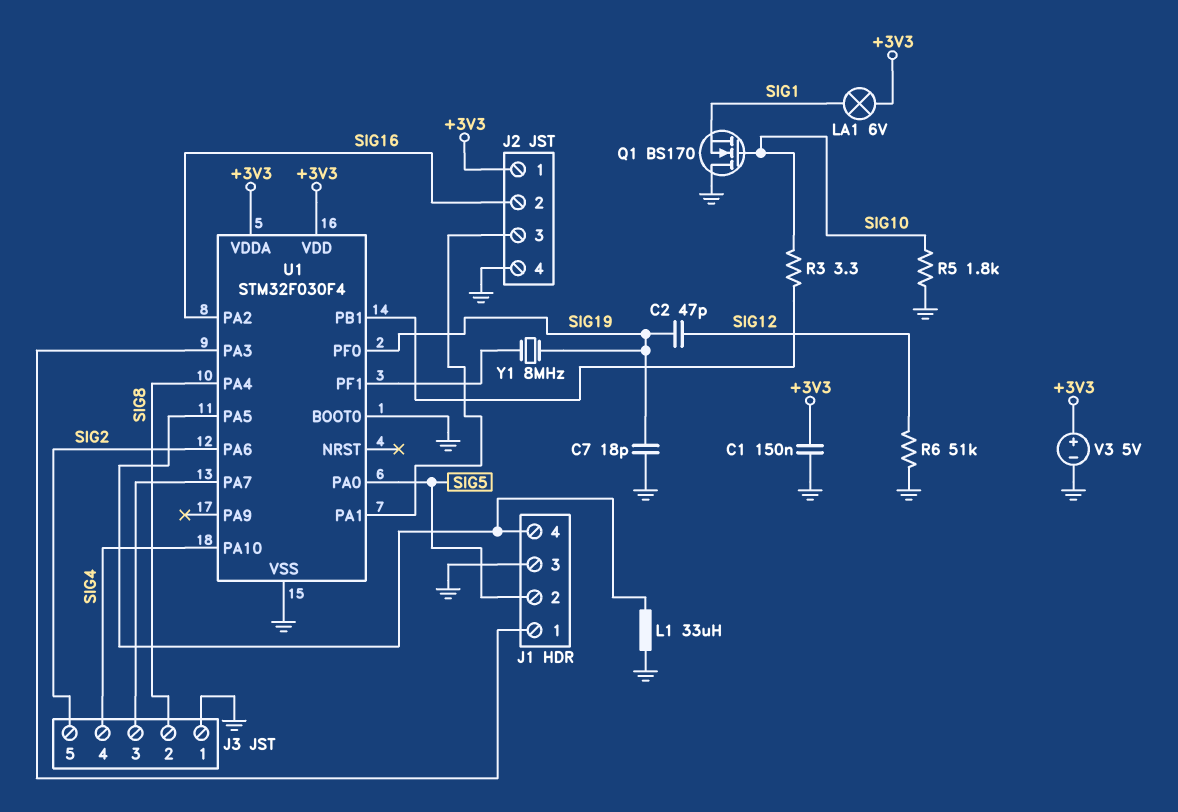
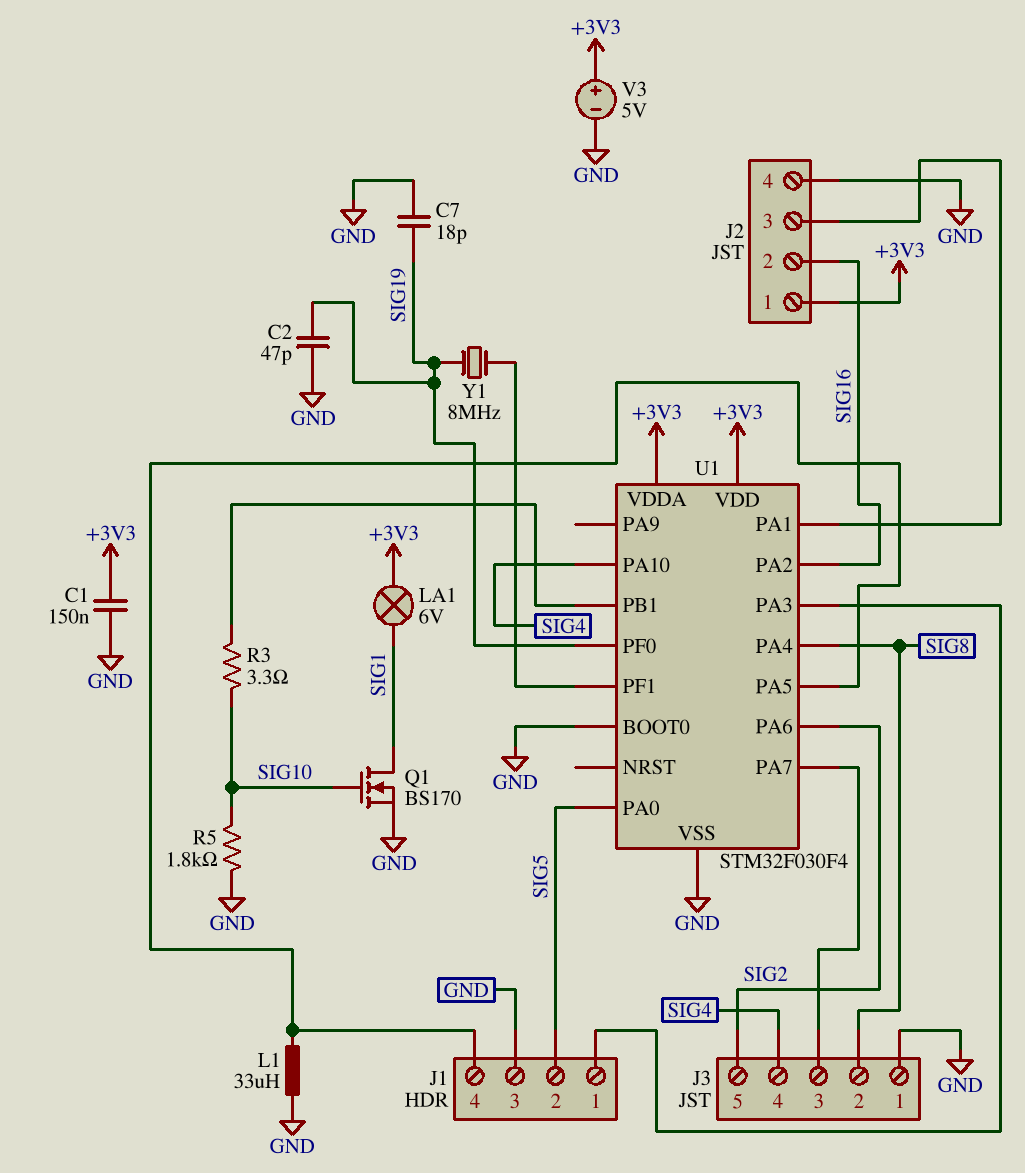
C2: 47pF (SIG12, SIG19) -> 47pF (GND, SIG19)
Q1: NMOS BS170 (G SIG10, D GND, S SIG1) -> NMOS BS170 (G SIG10, D SIG1, S GND)
R6: 51k (GND, SIG12) -> none

